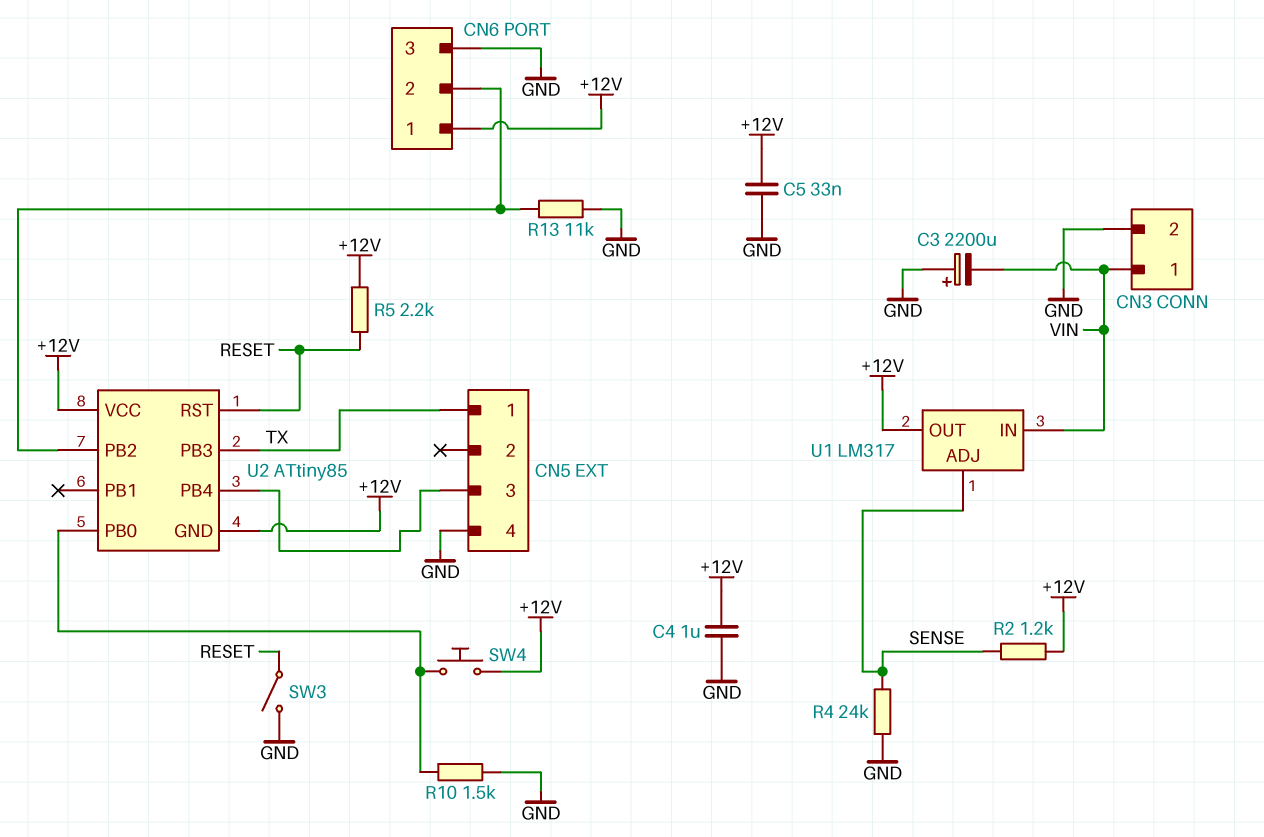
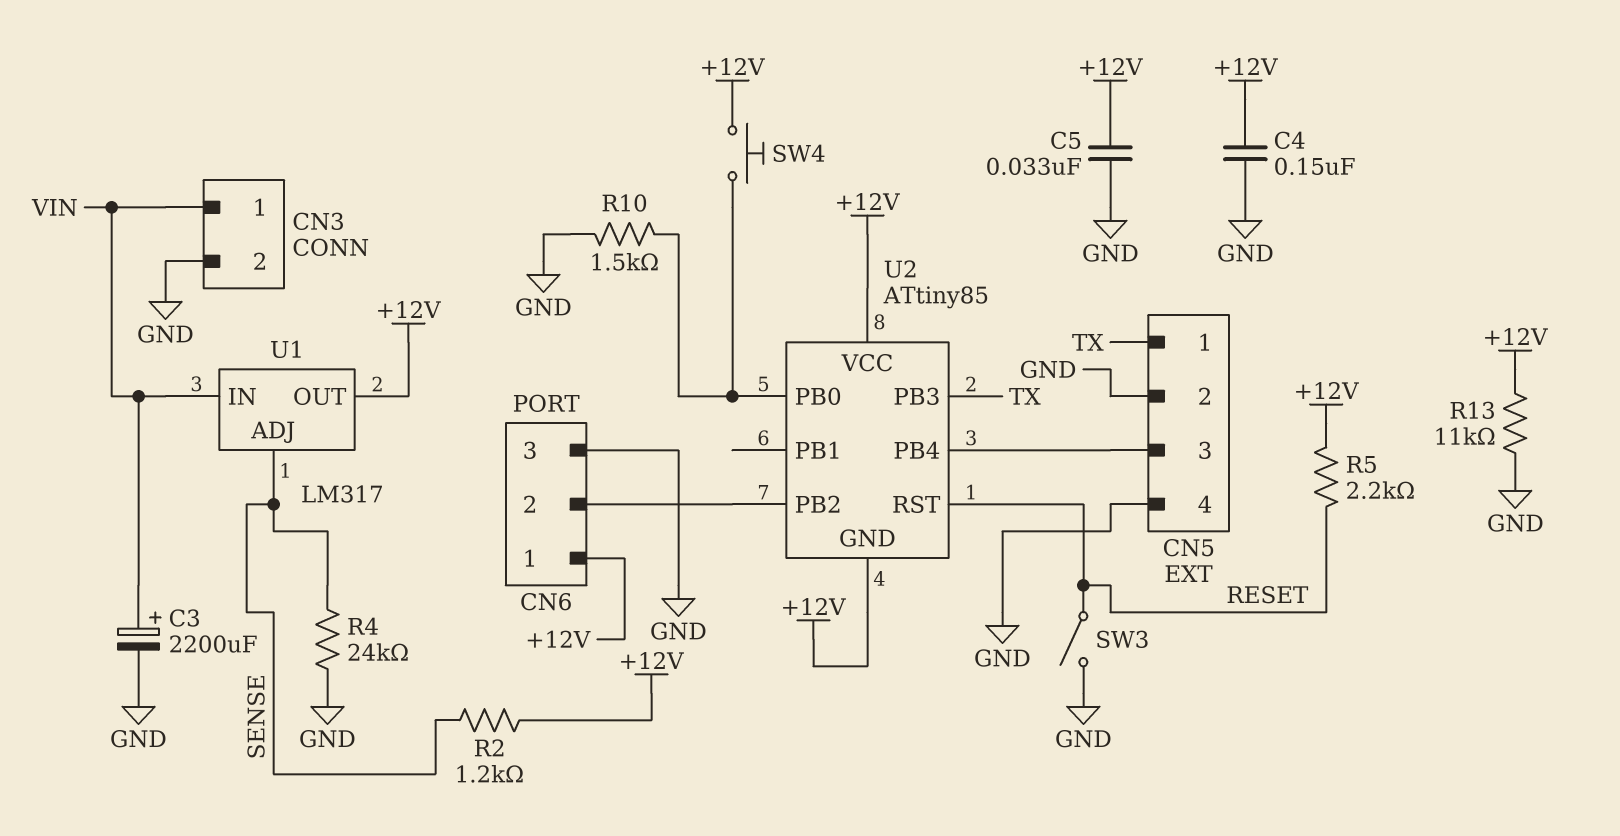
C3: 2200uF (plus GND, minus VIN) -> 2200uF (plus VIN, minus GND)
C4: 1uF (+12V, GND) -> 150nF (+12V, GND)
CN5 pin 2: none -> GND
R13: 11k (CN6/2, GND) -> 11k (+12V, GND)

